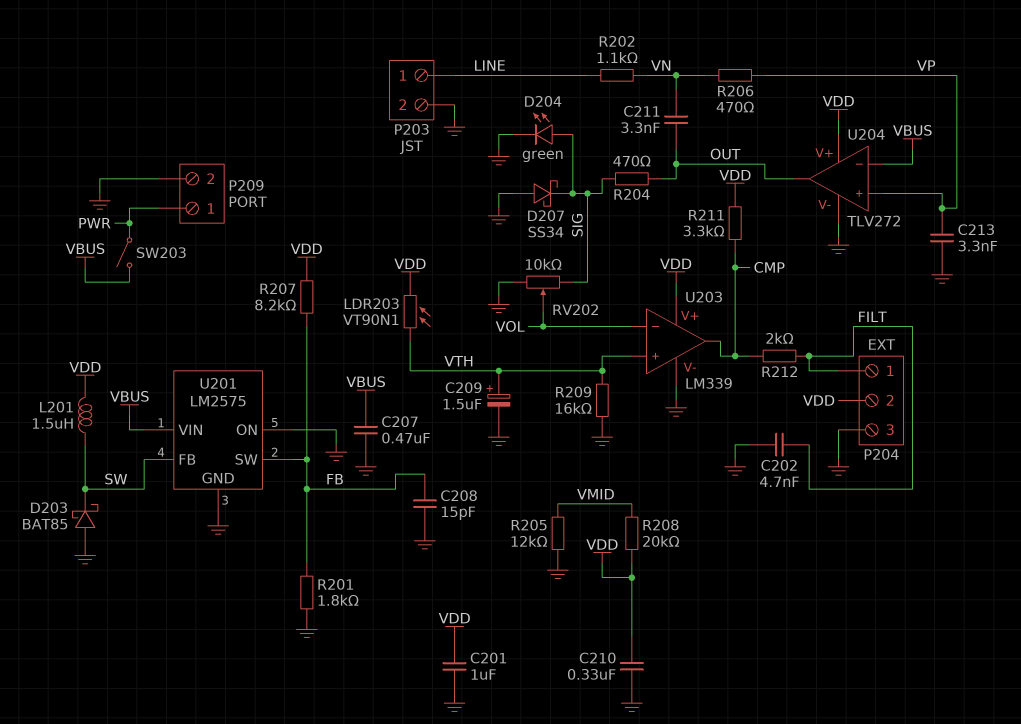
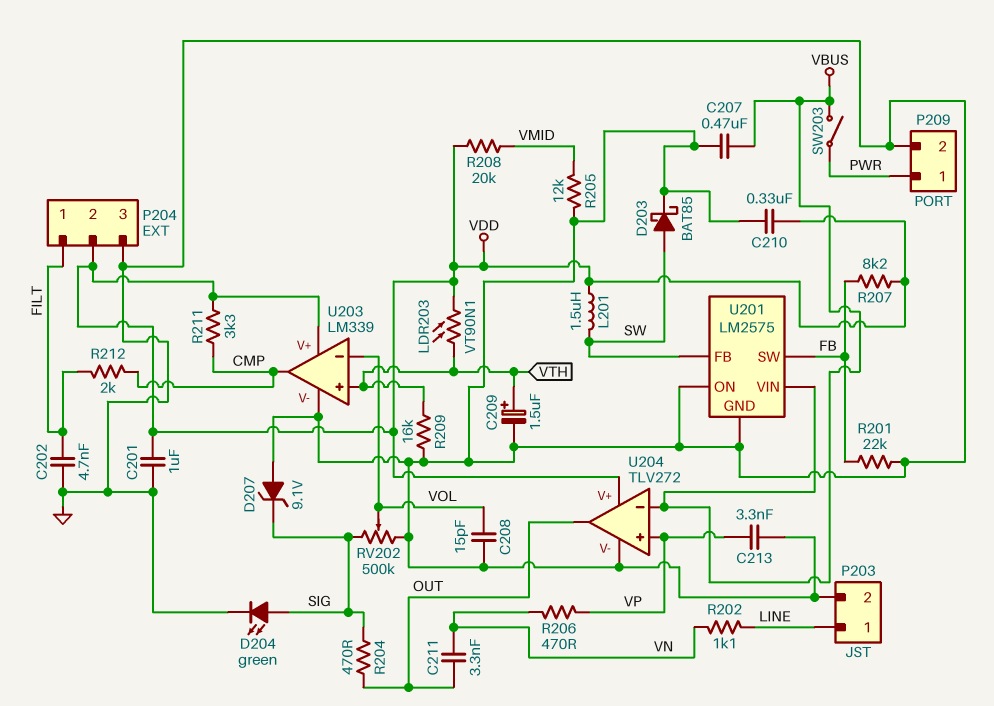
C208: 15pF (FB, GND) -> 15pF (GND, VOL)
D203: schottky BAT85 (A GND, K SW) -> schottky BAT85 (A SW, K GND)
D207: schottky SS34 (A GND, K SIG) -> zener 9.1V (A GND, K SIG)
R201: 1.8k (FB, GND) -> 22k (FB, GND)
RV202: 10k (GND, SIG, wiper VOL) -> 500k (GND, SIG, wiper VOL)

